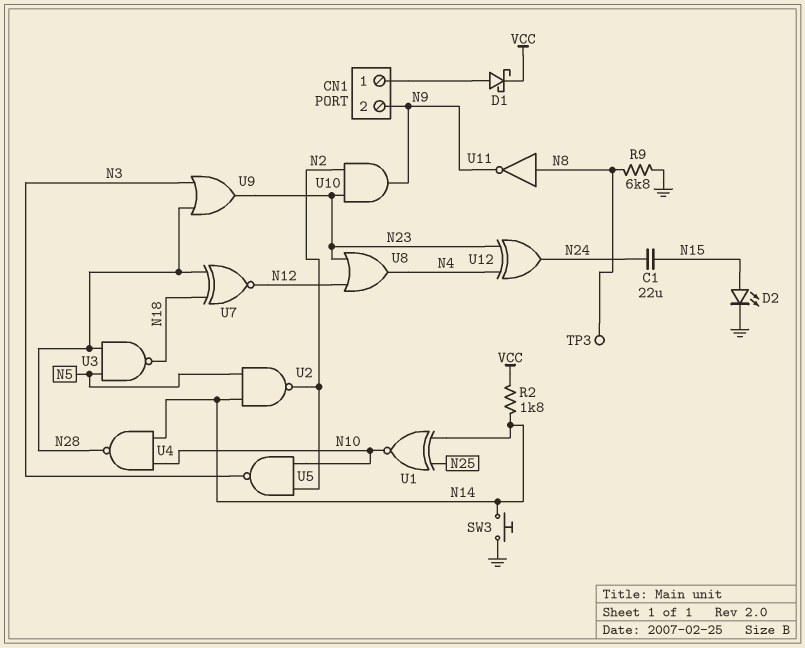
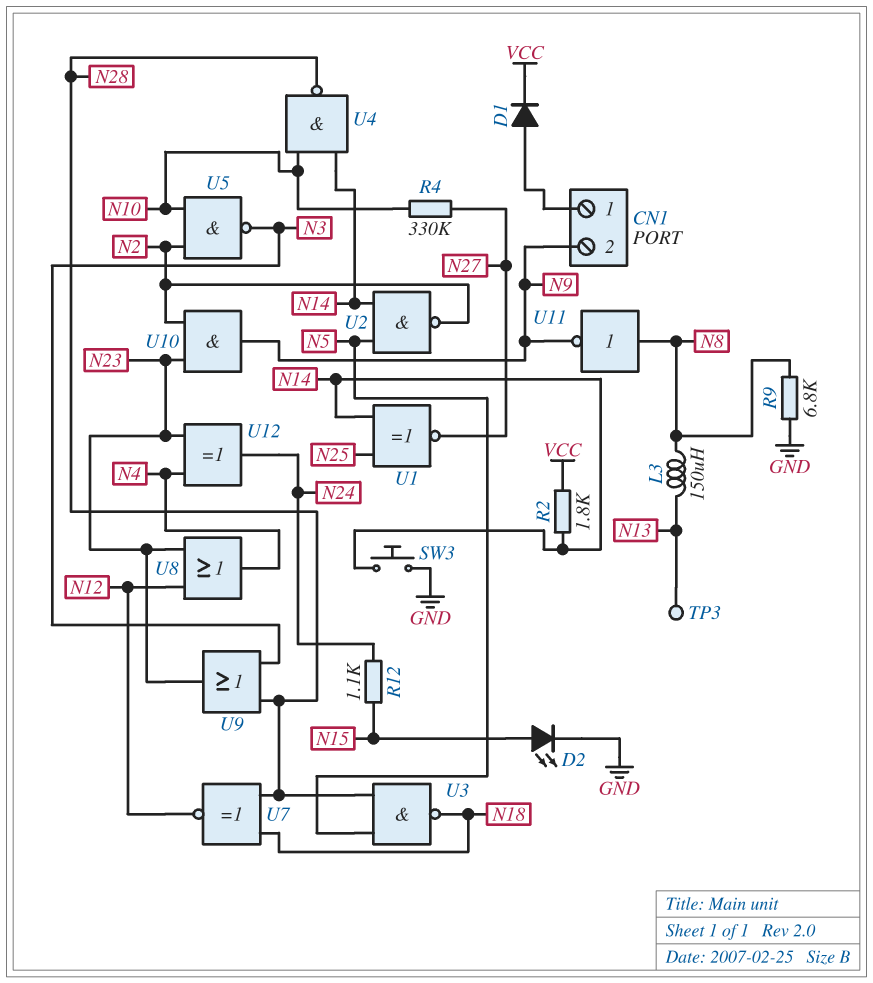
C1: 22uF (N15, N24) -> none
D1: schottky (A CN1/1, K VCC) -> diode (A CN1/1, K VCC)
L3: none -> 150uH (N8, N13)
R4: none -> 330k (N10, N27)
R12: none -> 1.1k (N15, N24)
TP3: test point (N8) -> test point (N13)
U1: XNOR (in N14, in N25, out N10) -> XNOR (in N14, in N25, out N27)

